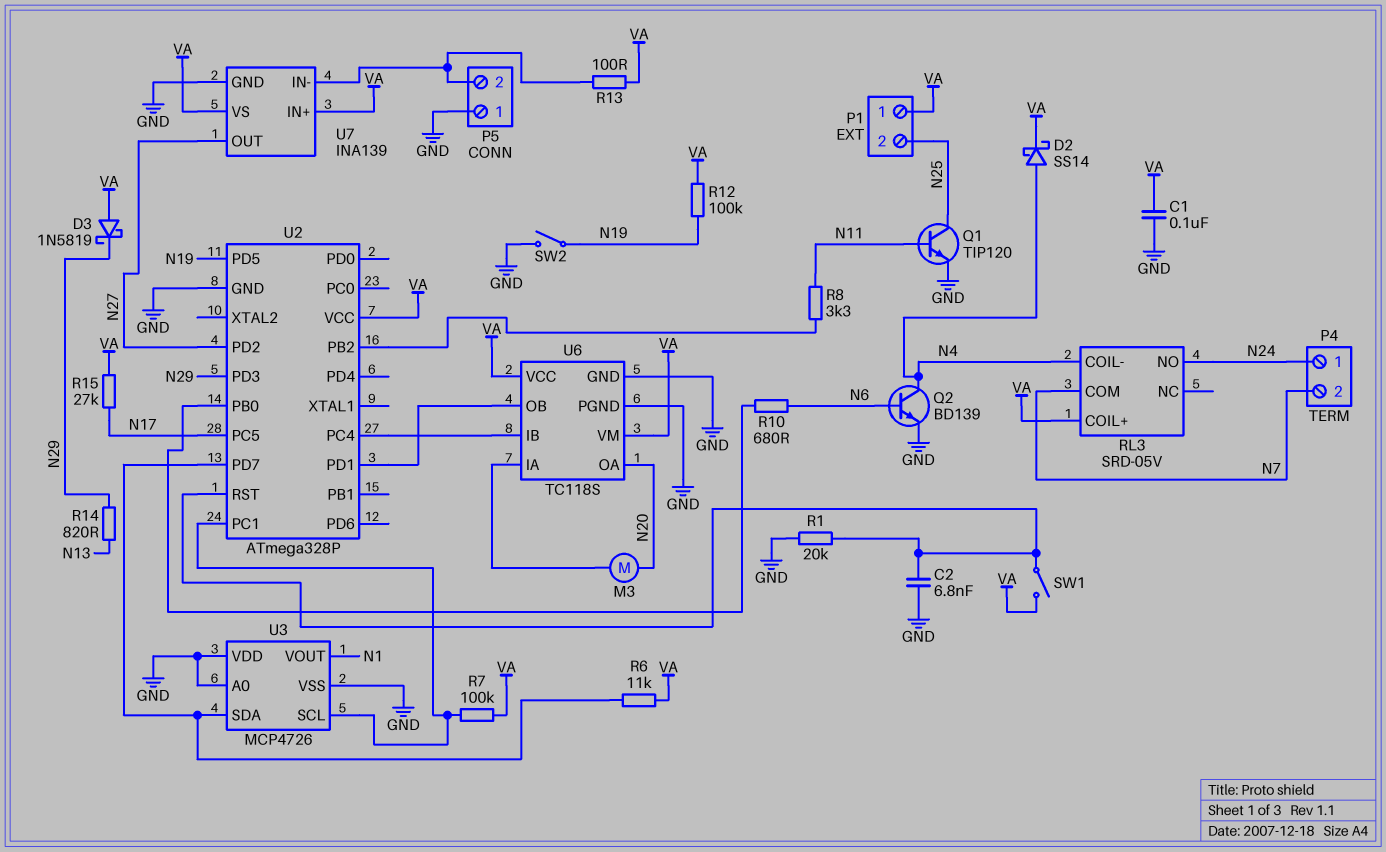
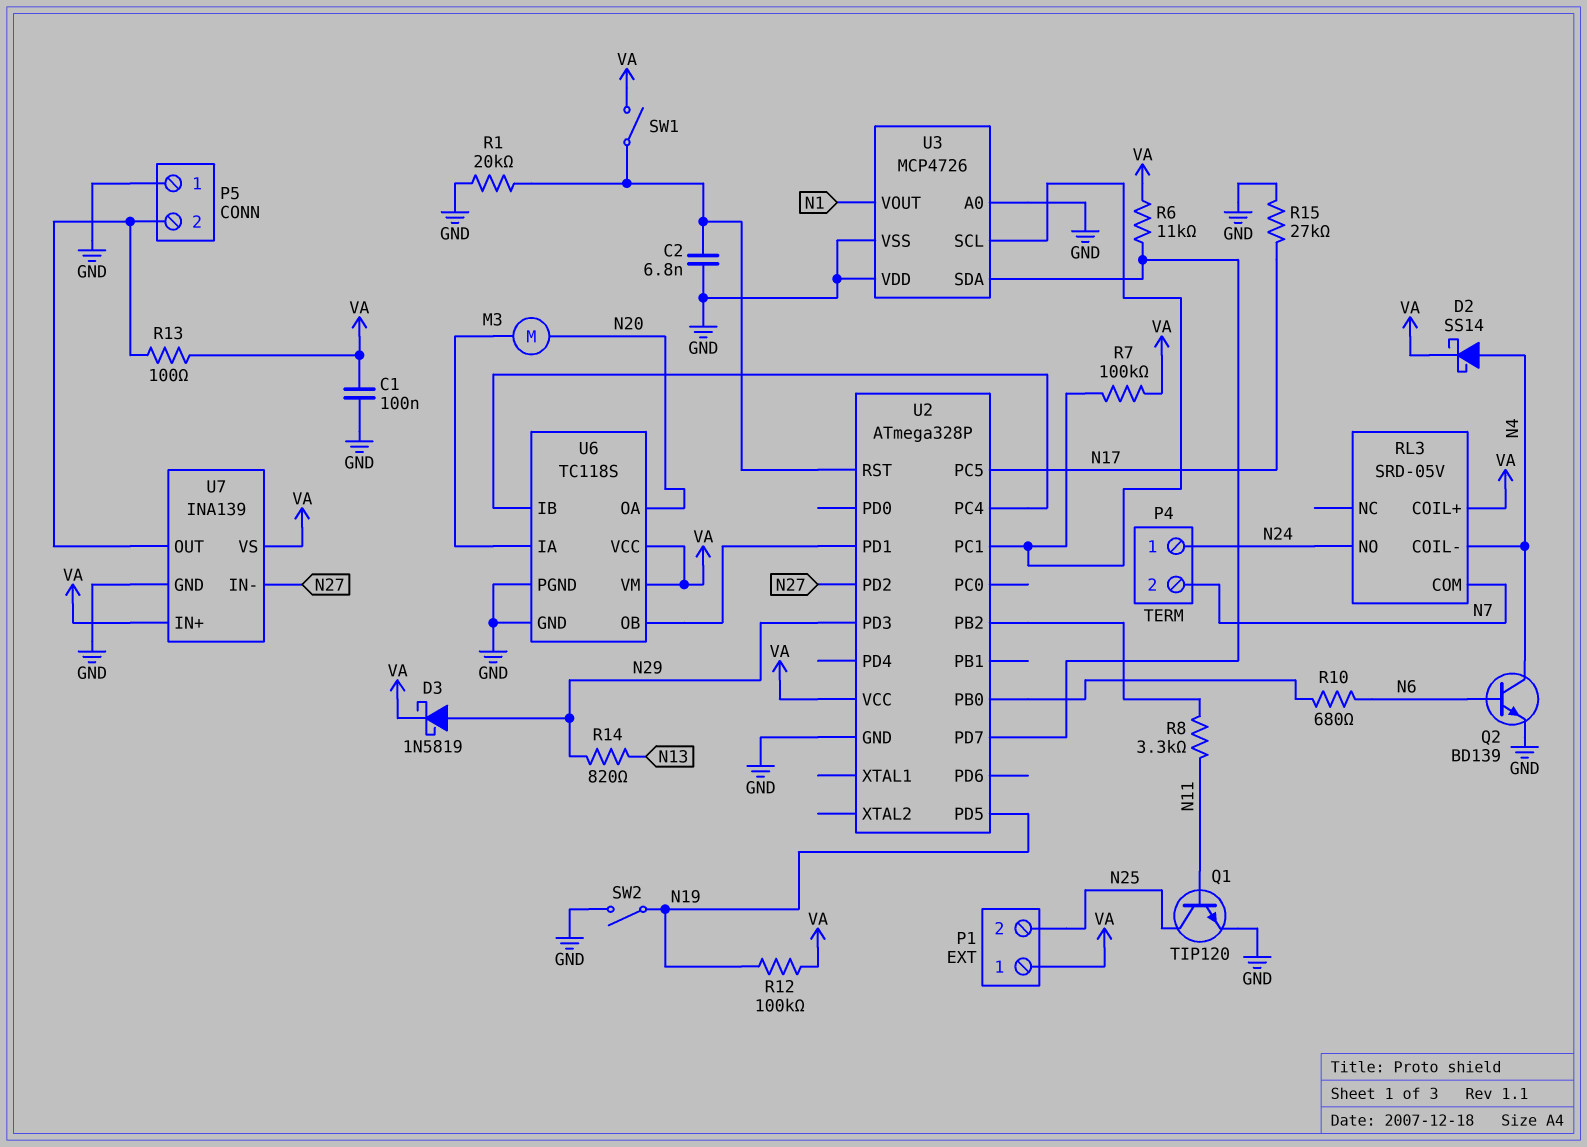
D3: schottky 1N5819 (A VA, K N29) -> schottky 1N5819 (A N29, K VA)
R15: 27k (N17, VA) -> 27k (GND, N17)
U7 pin IN-: P5/2 -> N27
U7 pin OUT: N27 -> P5/2

